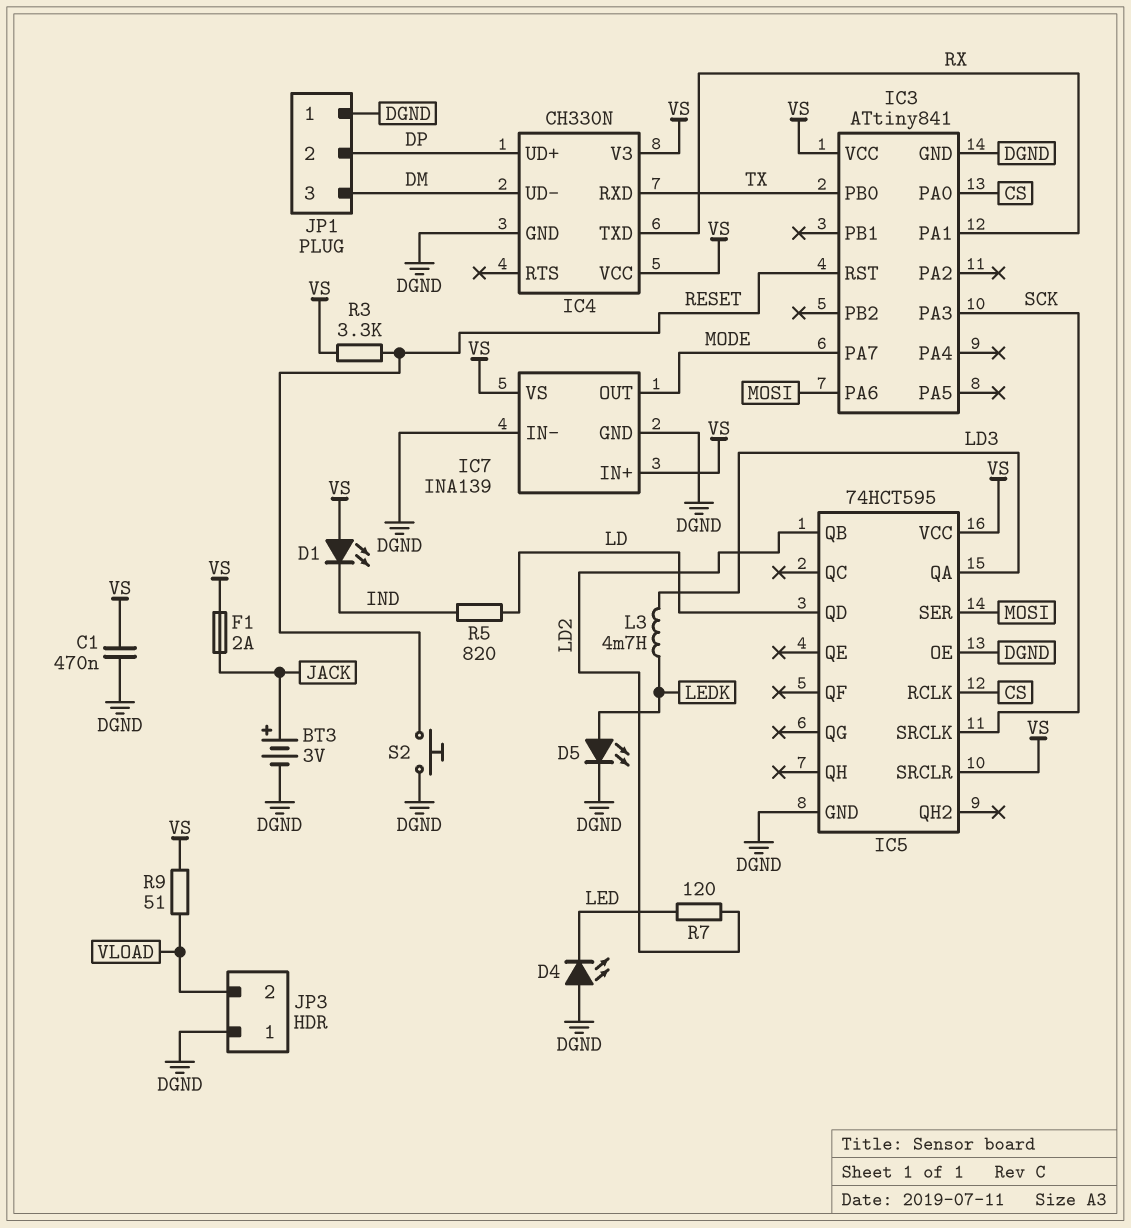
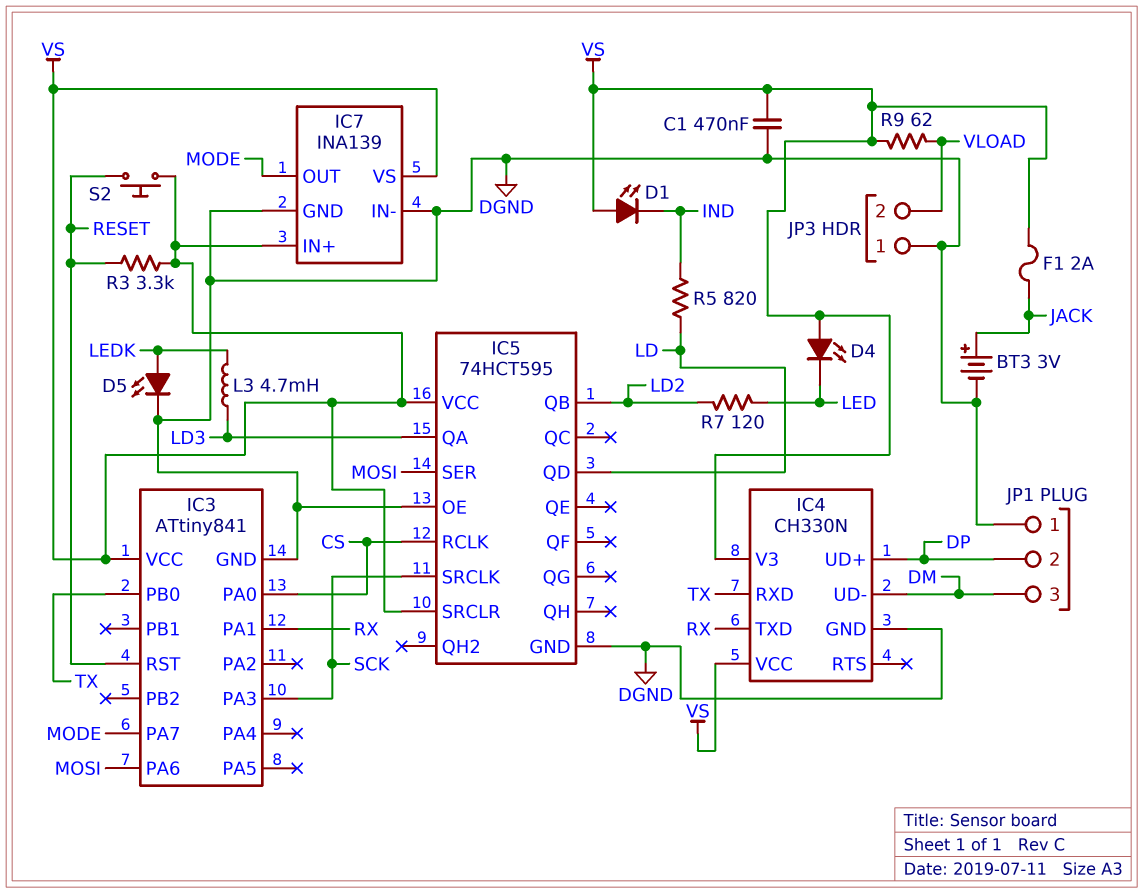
D4: LED (A DGND, K LED) -> LED (A VS, K LED)
R9: 51 (VLOAD, VS) -> 62 (VLOAD, VS)
S2: button (DGND, RESET) -> button (RESET, VS)

